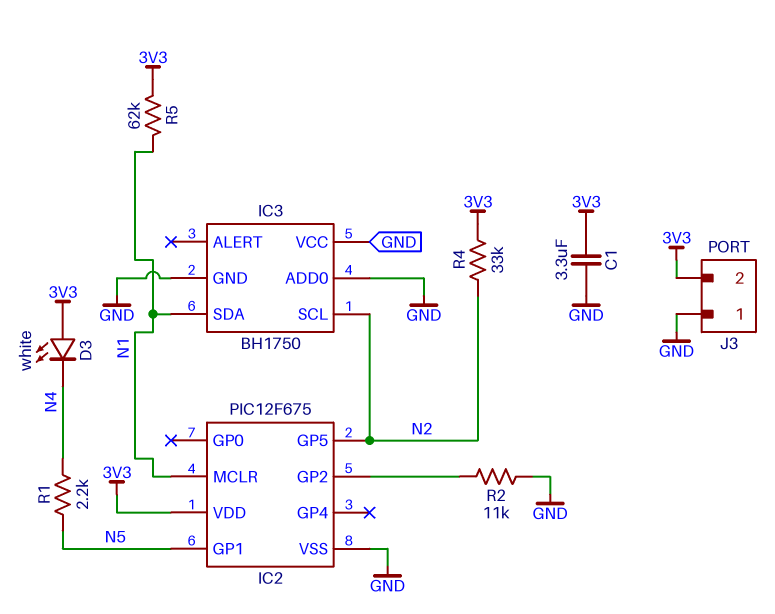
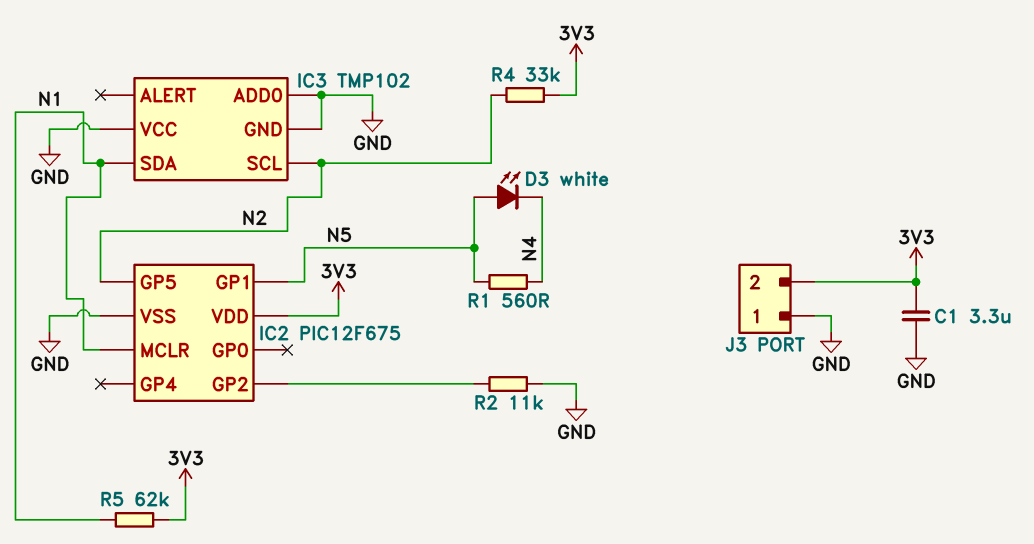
D3: LED white (A 3V3, K N4) -> LED white (A N5, K N4)
IC3: BH1750 -> TMP102
R1: 2.2k (N4, N5) -> 560 (N4, N5)

